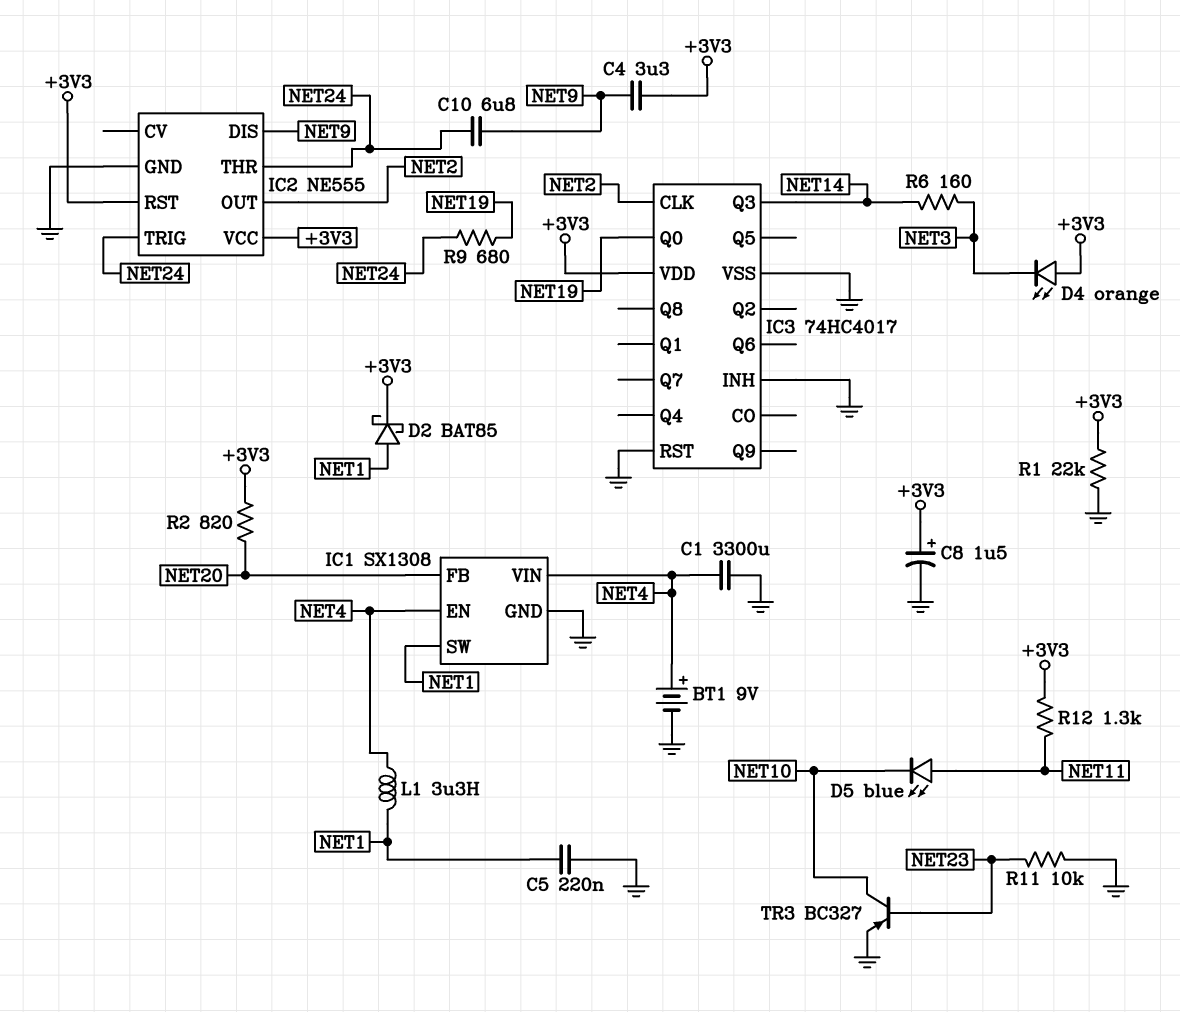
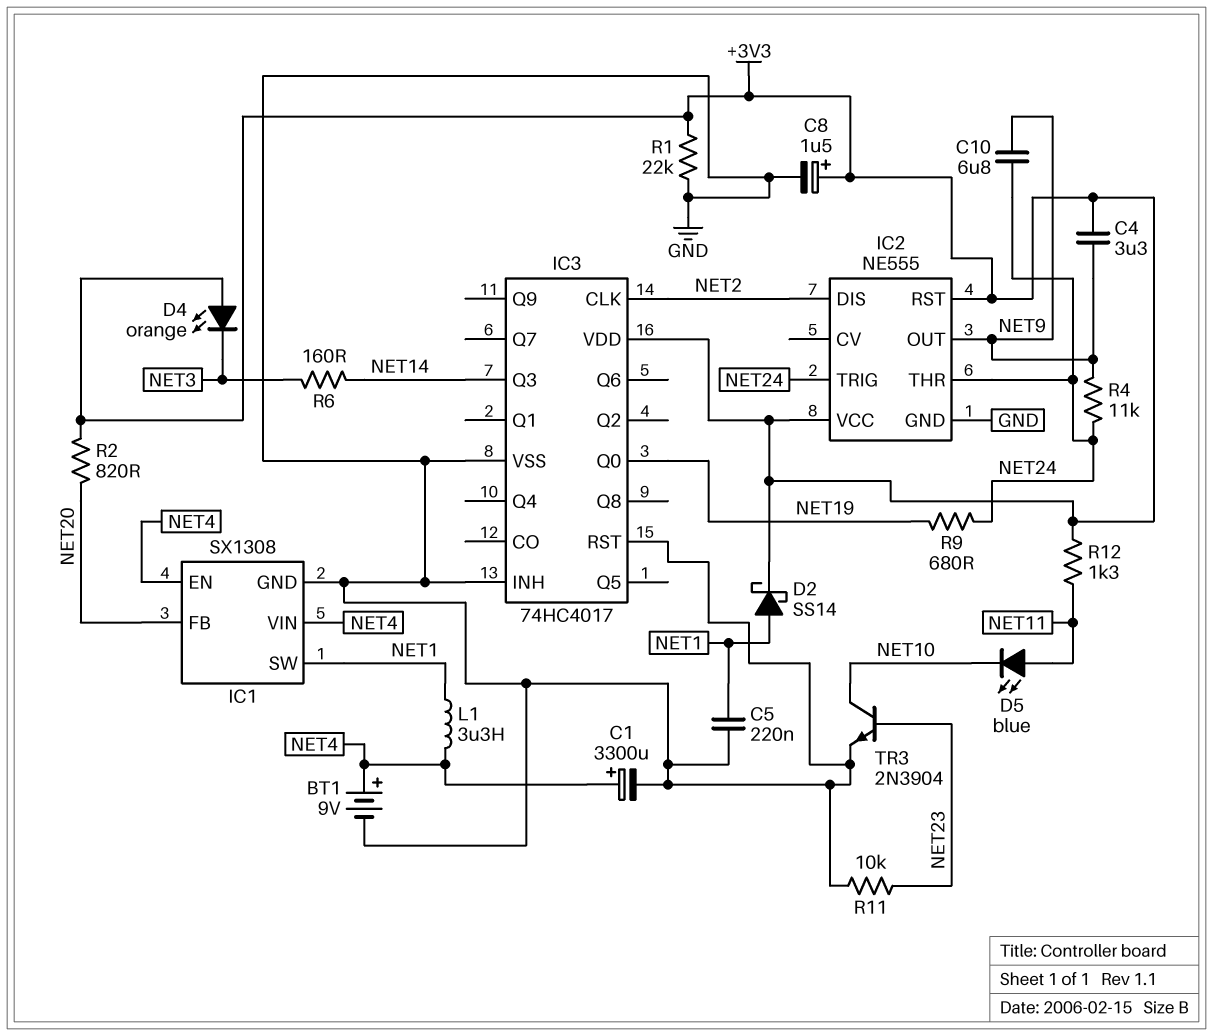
C1: 3300uF (GND, NET4) -> 3300uF (plus NET4, minus GND)
D2: schottky BAT85 (A NET1, K +3V3) -> schottky SS14 (A NET1, K +3V3)
IC2 pin DIS: NET9 -> NET2
IC2 pin OUT: NET2 -> NET9
R4: none -> 11k (NET9, NET24)
TR3: PNP BC327 (B NET23, C NET10, E GND) -> NPN 2N3904 (B NET23, C NET10, E GND)

